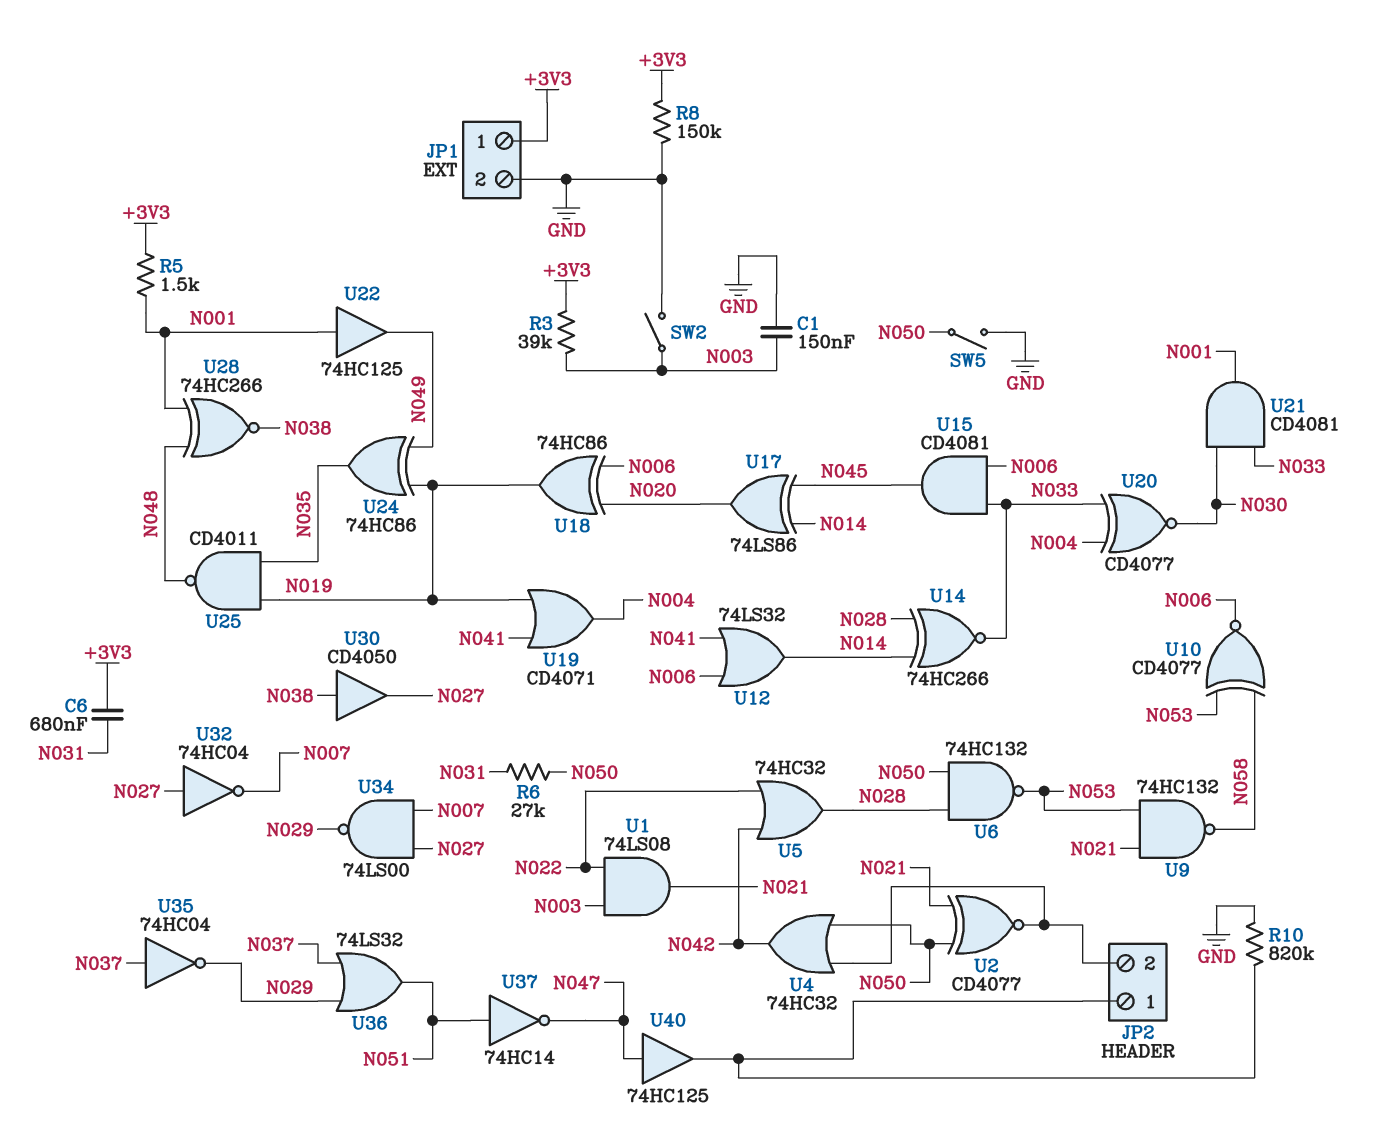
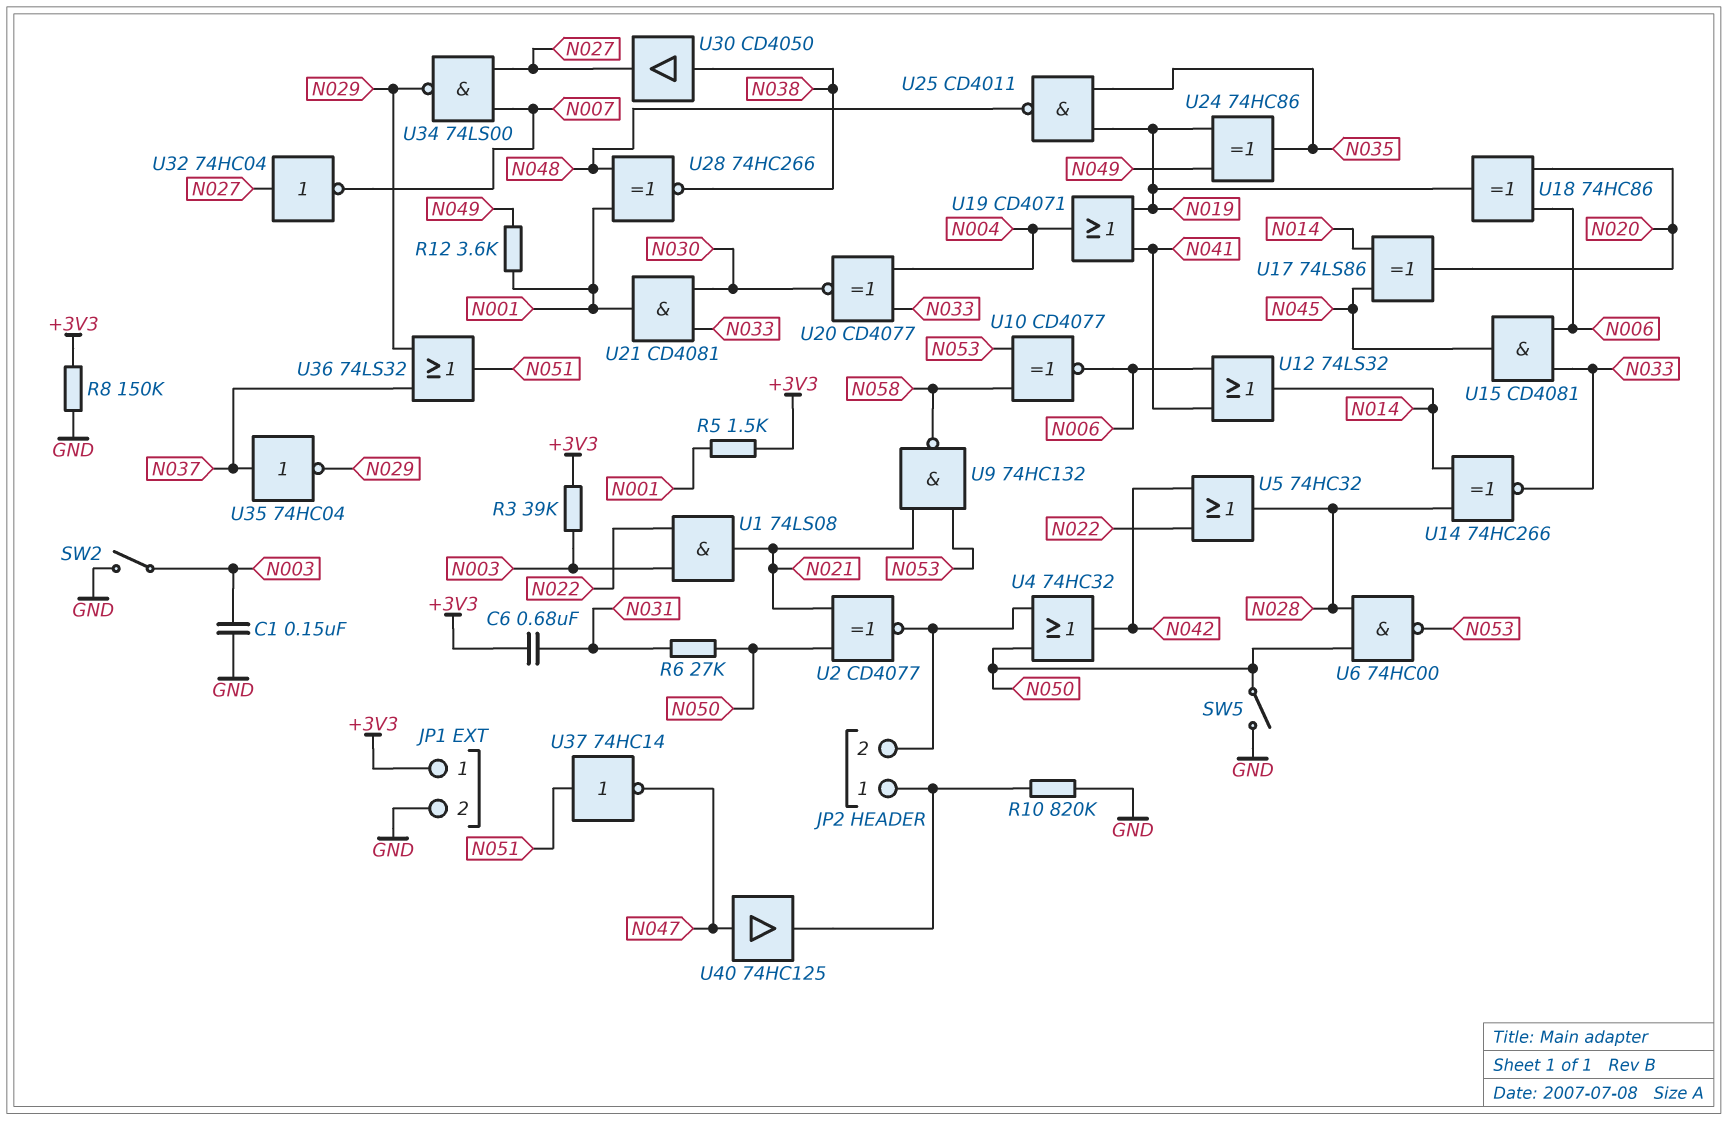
R12: none -> 3.6k (N001, N049)
U6: NAND 74HC132 (in N028, in N050, out N053) -> NAND 74HC00 (in N028, in N050, out N053)
U22: buffer 74HC125 (in N001, out N049) -> none

